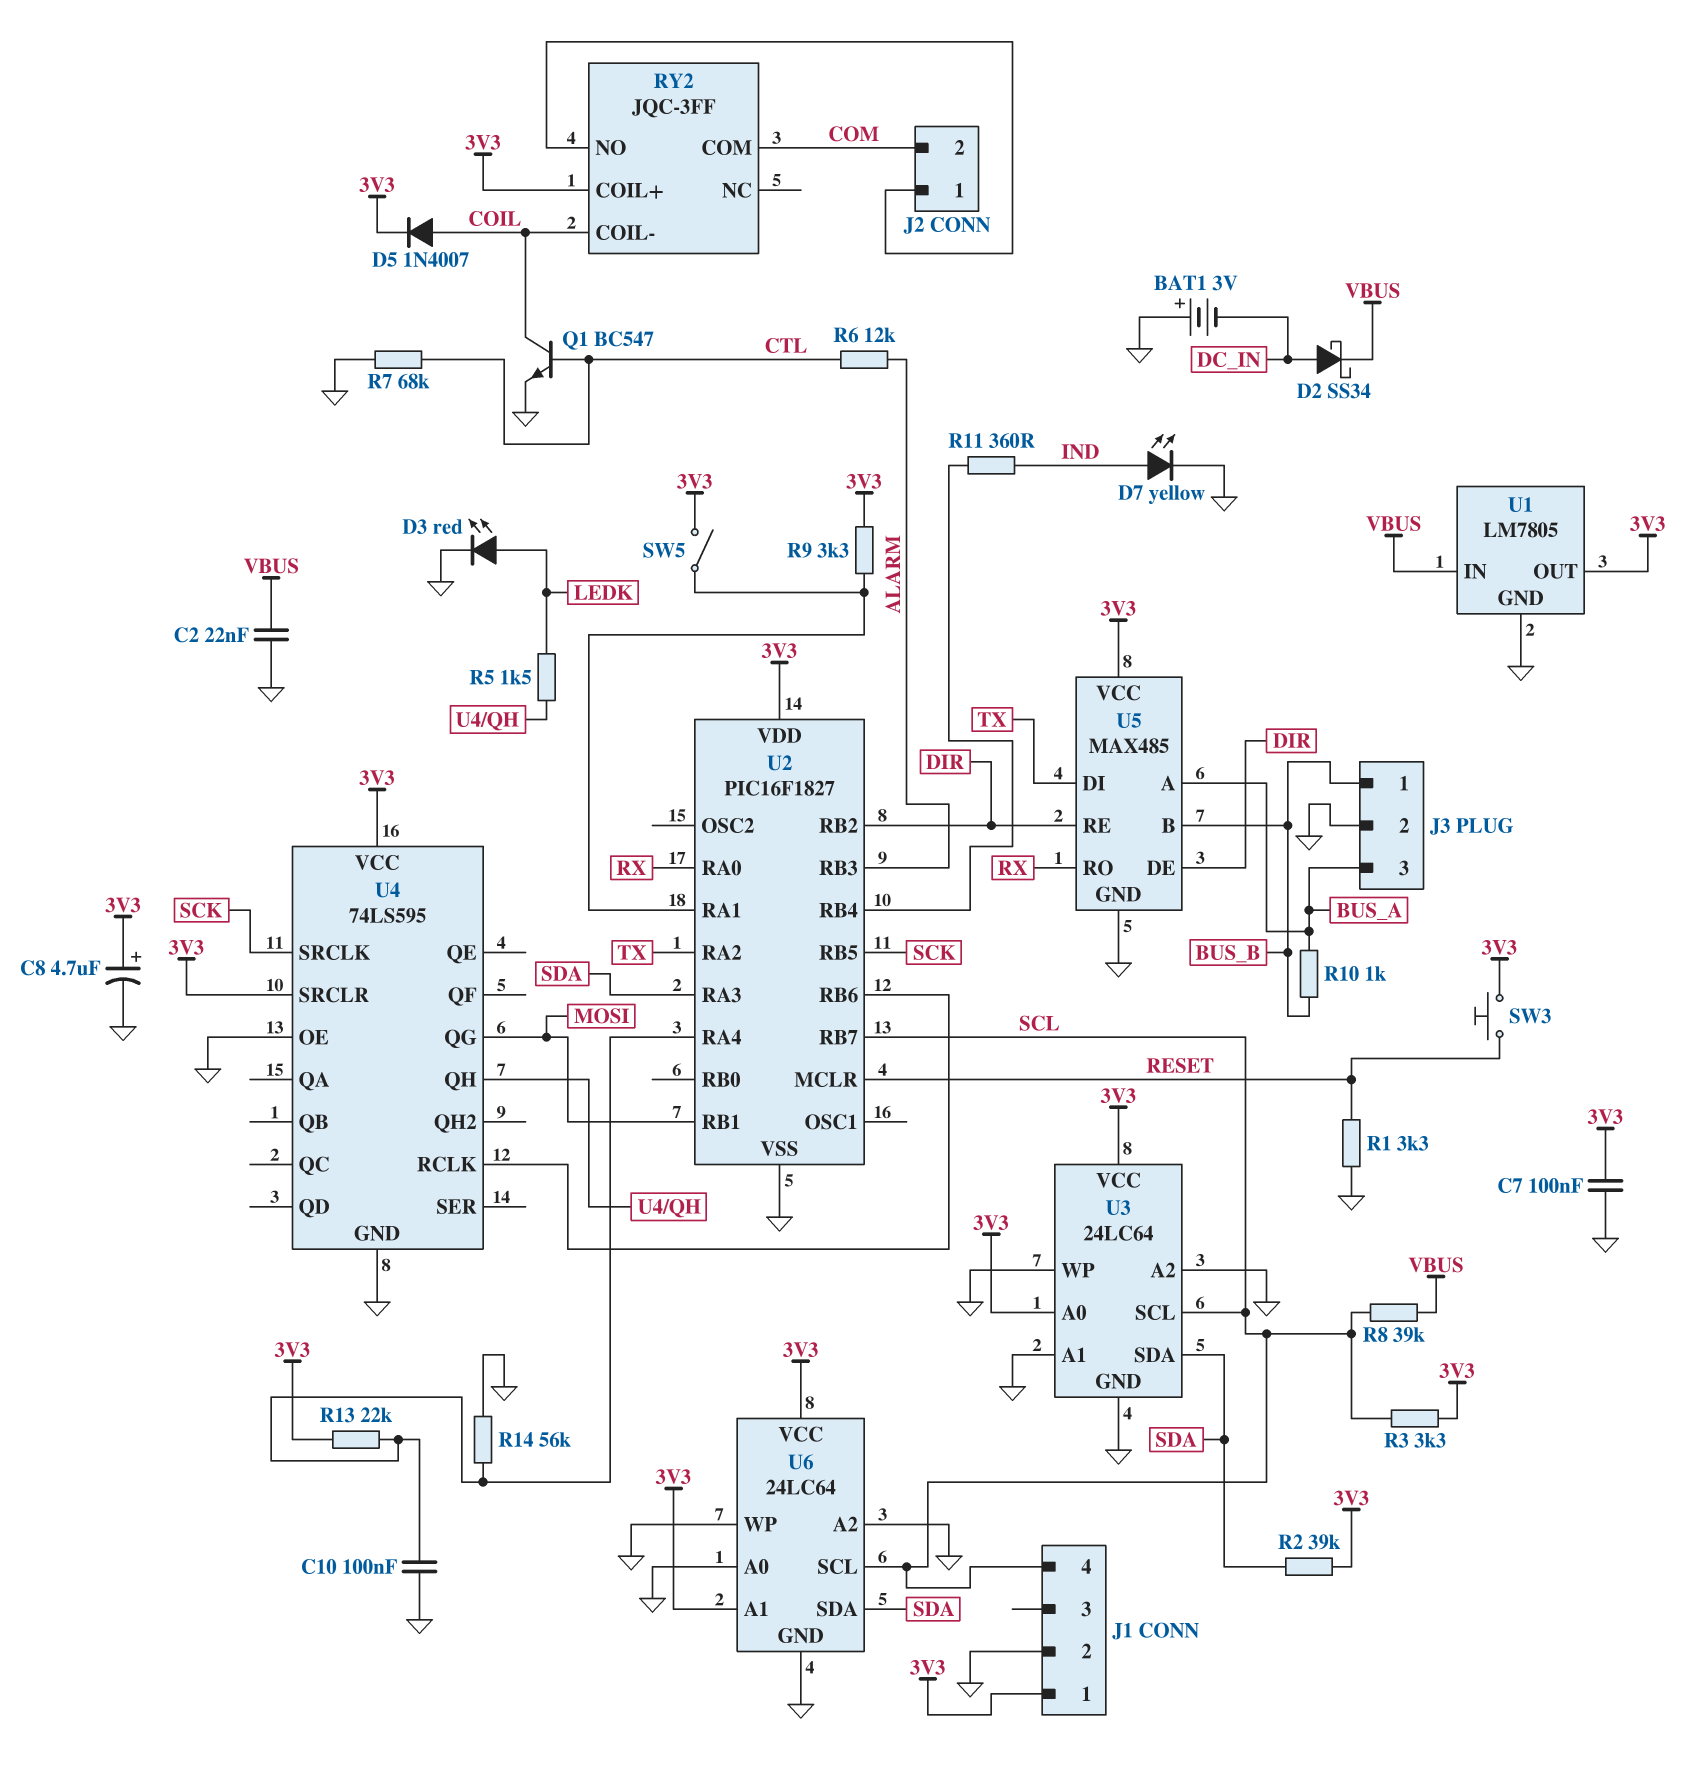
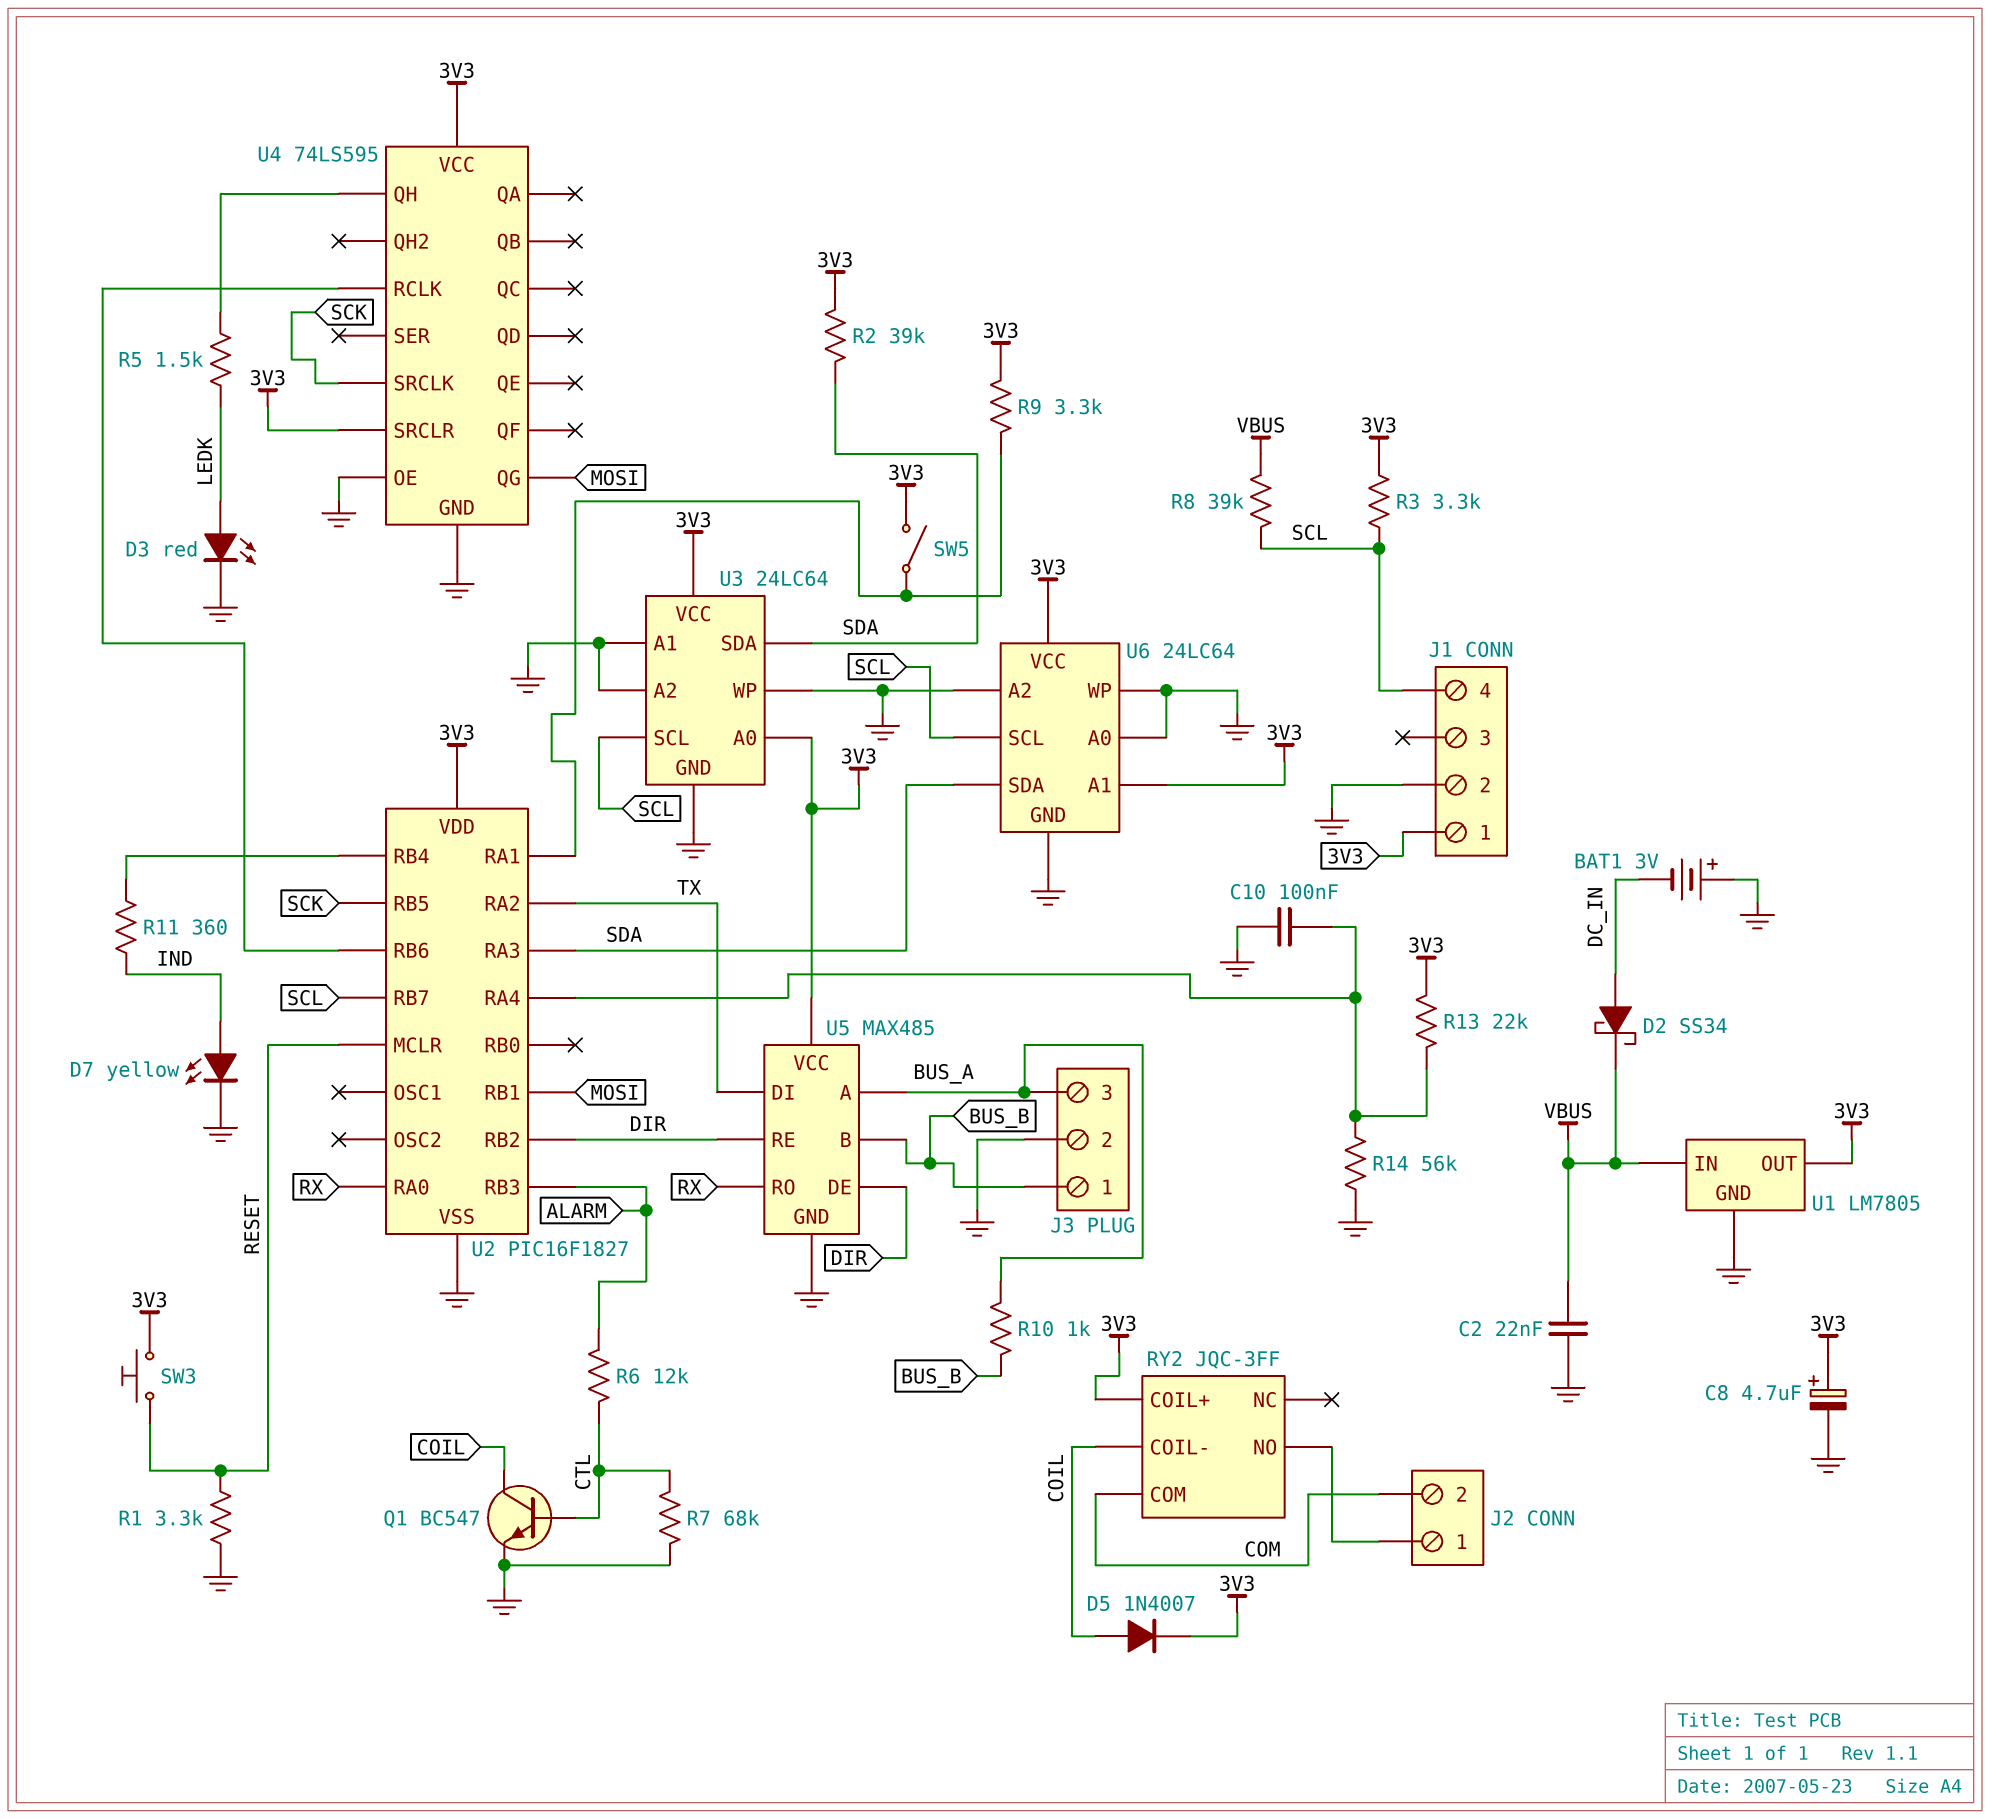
C7: 100nF (3V3, GND) -> none

